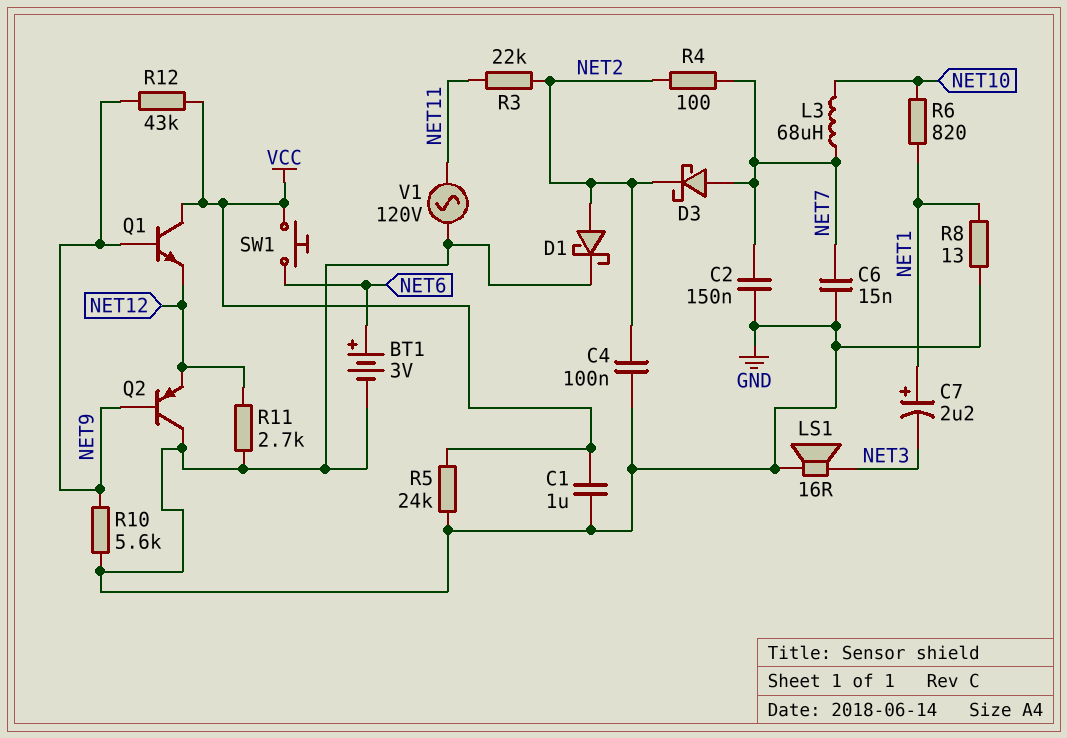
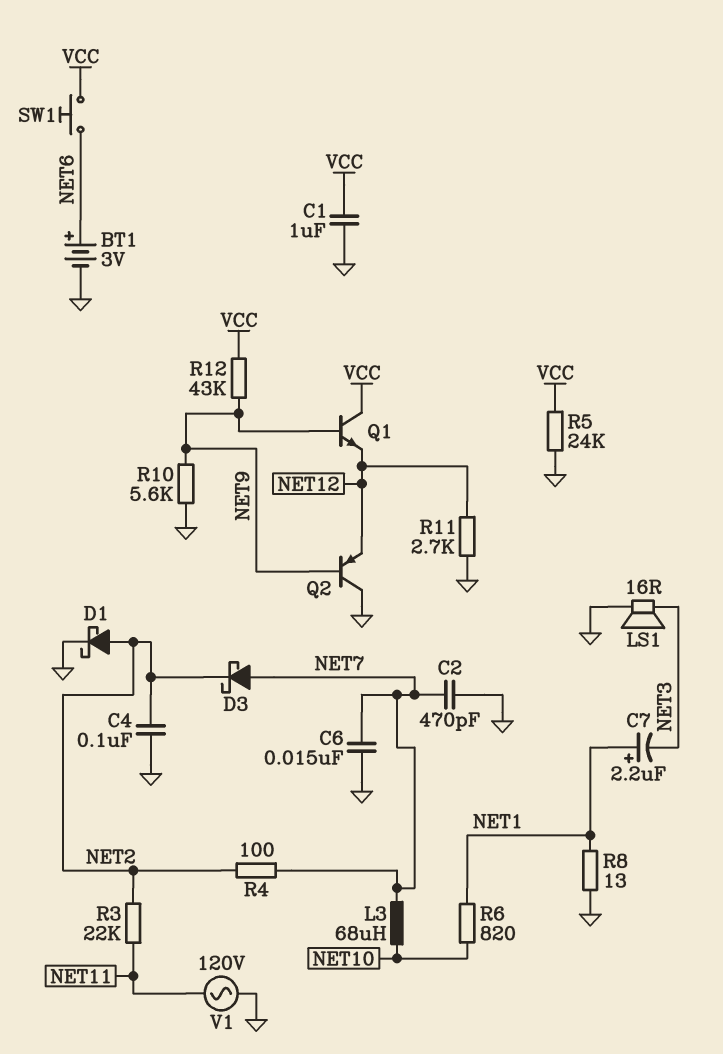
C2: 150nF (GND, NET7) -> 470pF (GND, NET7)

